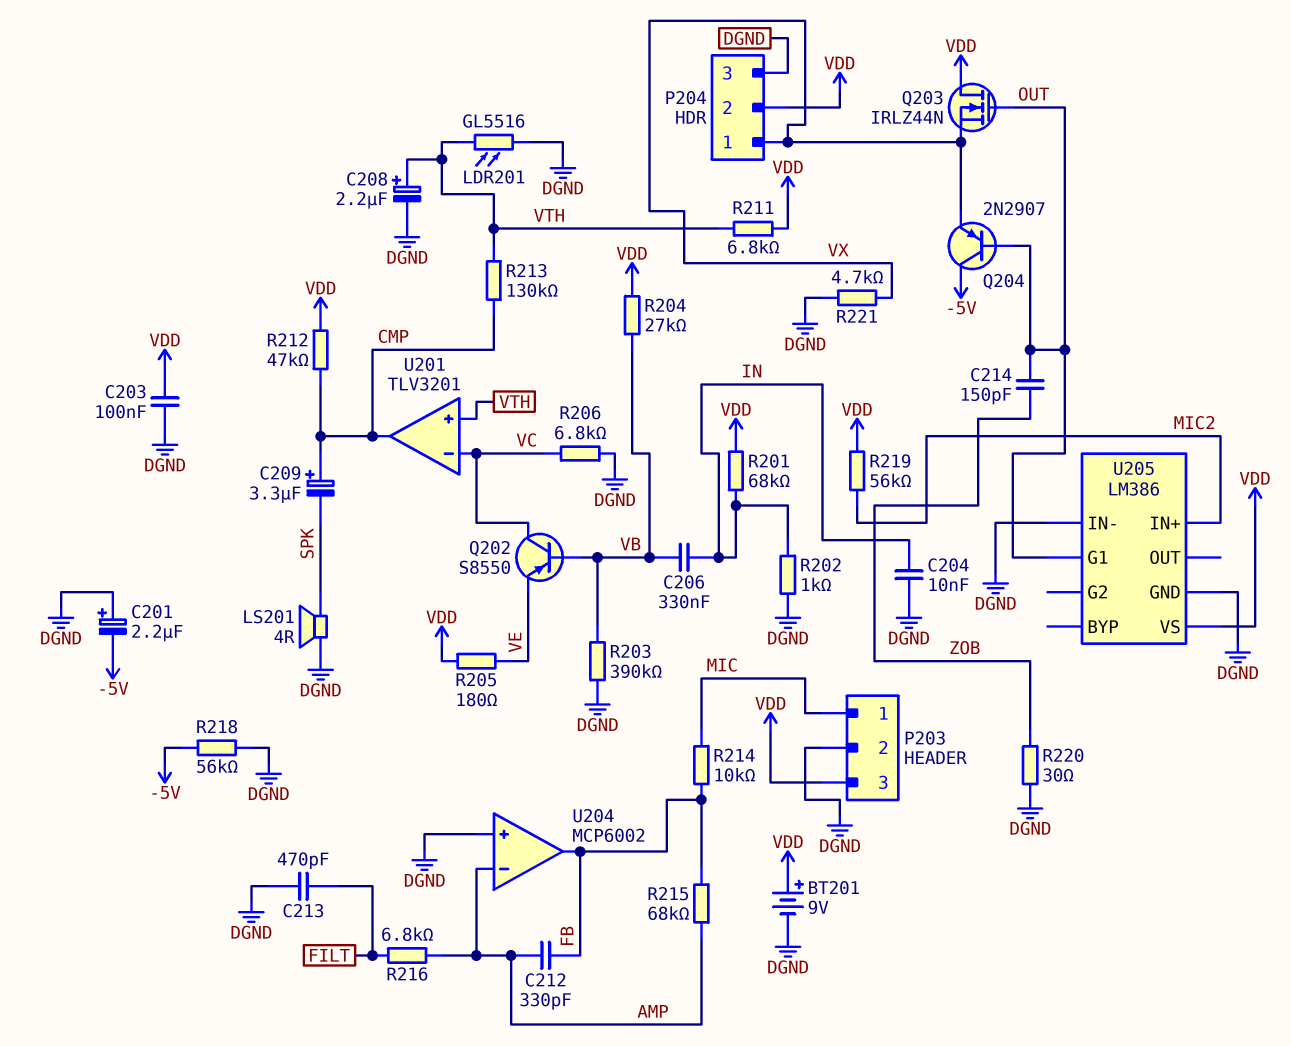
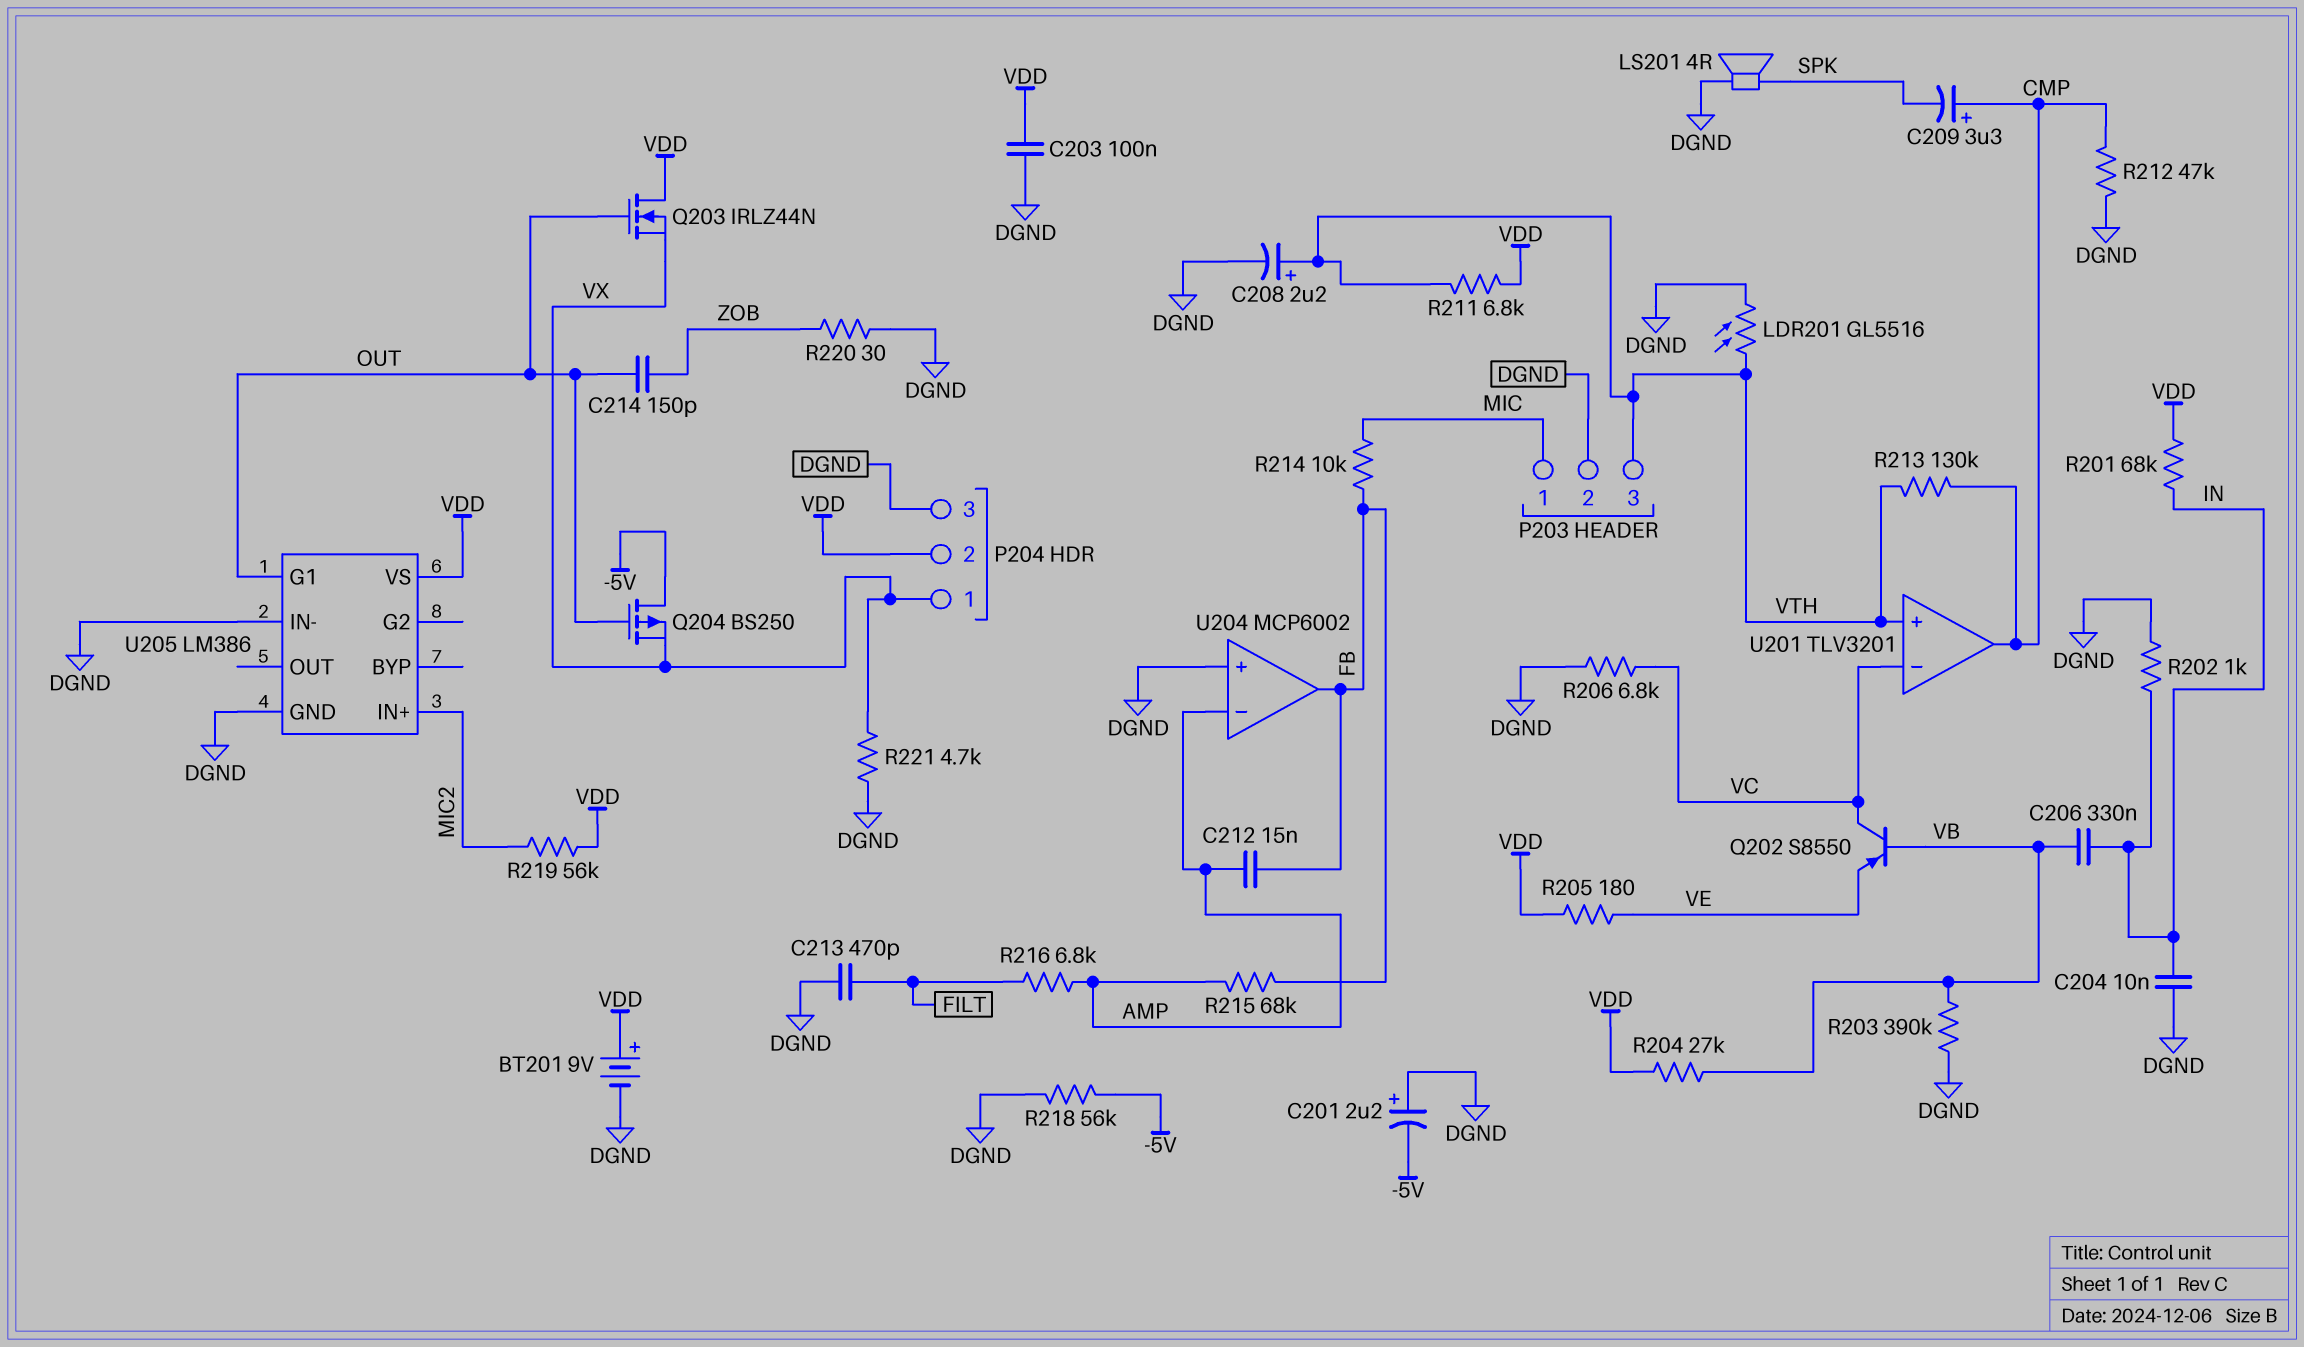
C212: 330pF (AMP, FB) -> 15nF (AMP, FB)
P203 pin 3: VDD -> VTH
Q204: PNP 2N2907 (B OUT, C -5V, E VX) -> PMOS BS250 (G OUT, D -5V, S VX)
R212: 47k (CMP, VDD) -> 47k (CMP, DGND)

